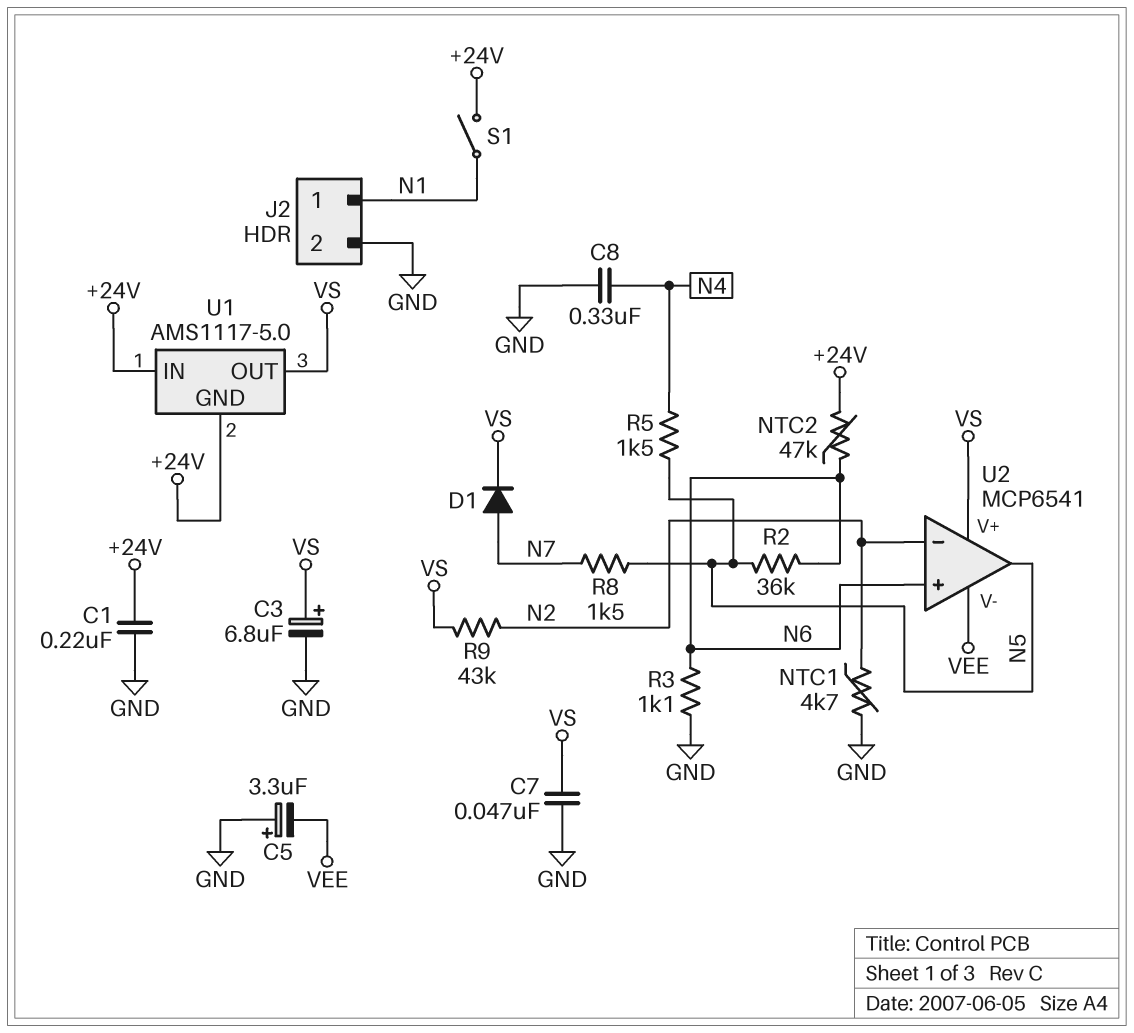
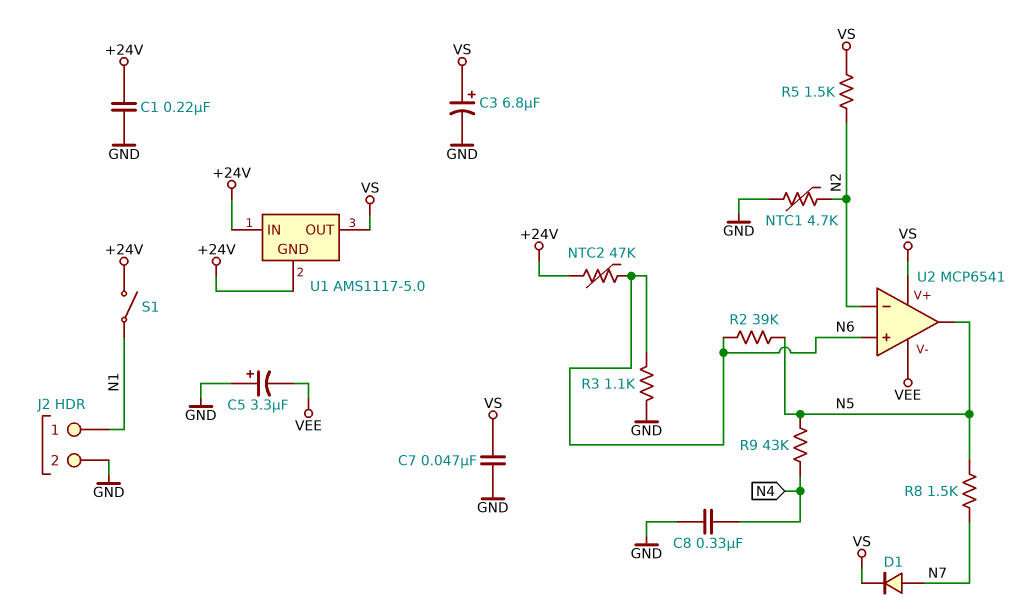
R2: 36k (N5, N6) -> 39k (N5, N6)
R5: 1.5k (N4, N5) -> 1.5k (N2, VS)
R9: 43k (N2, VS) -> 43k (N4, N5)

